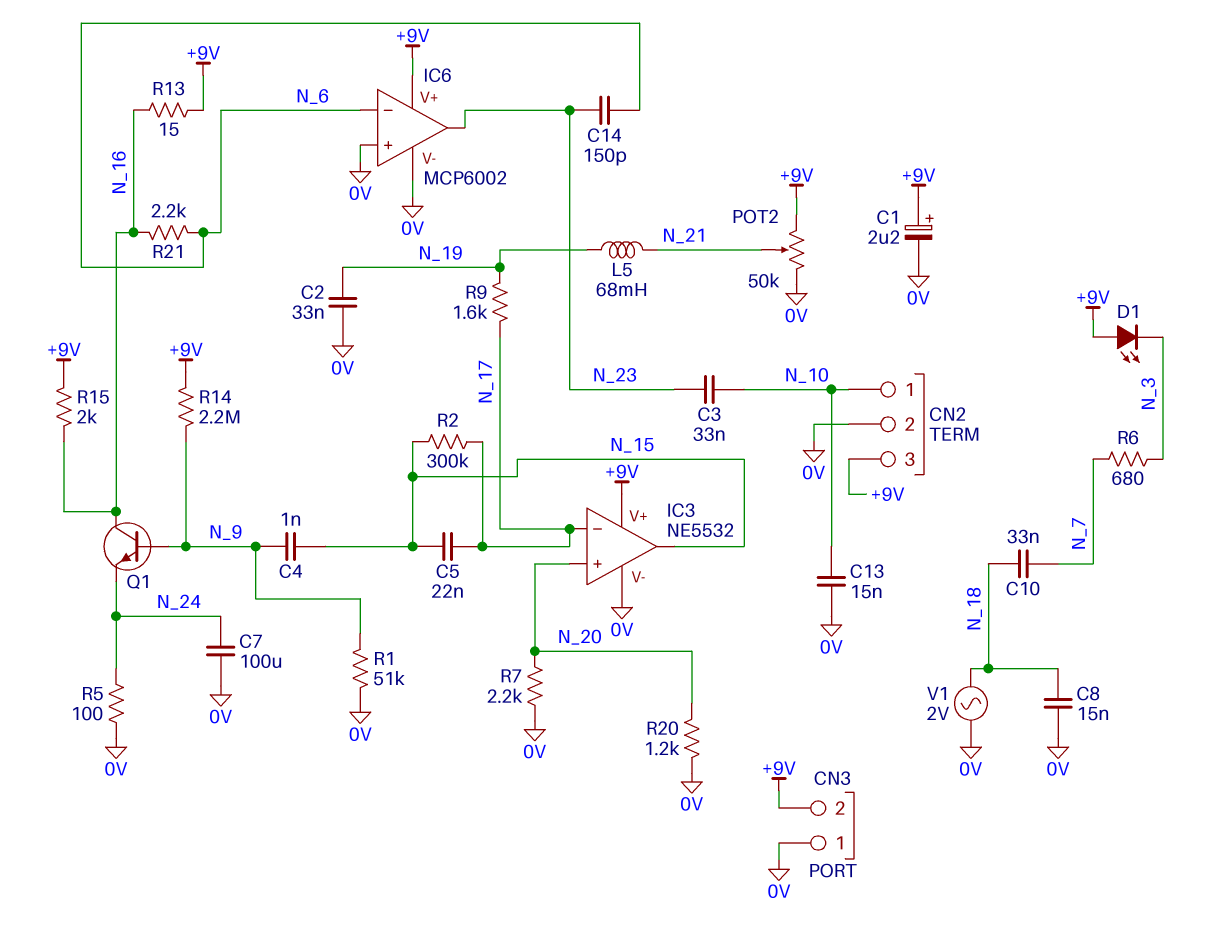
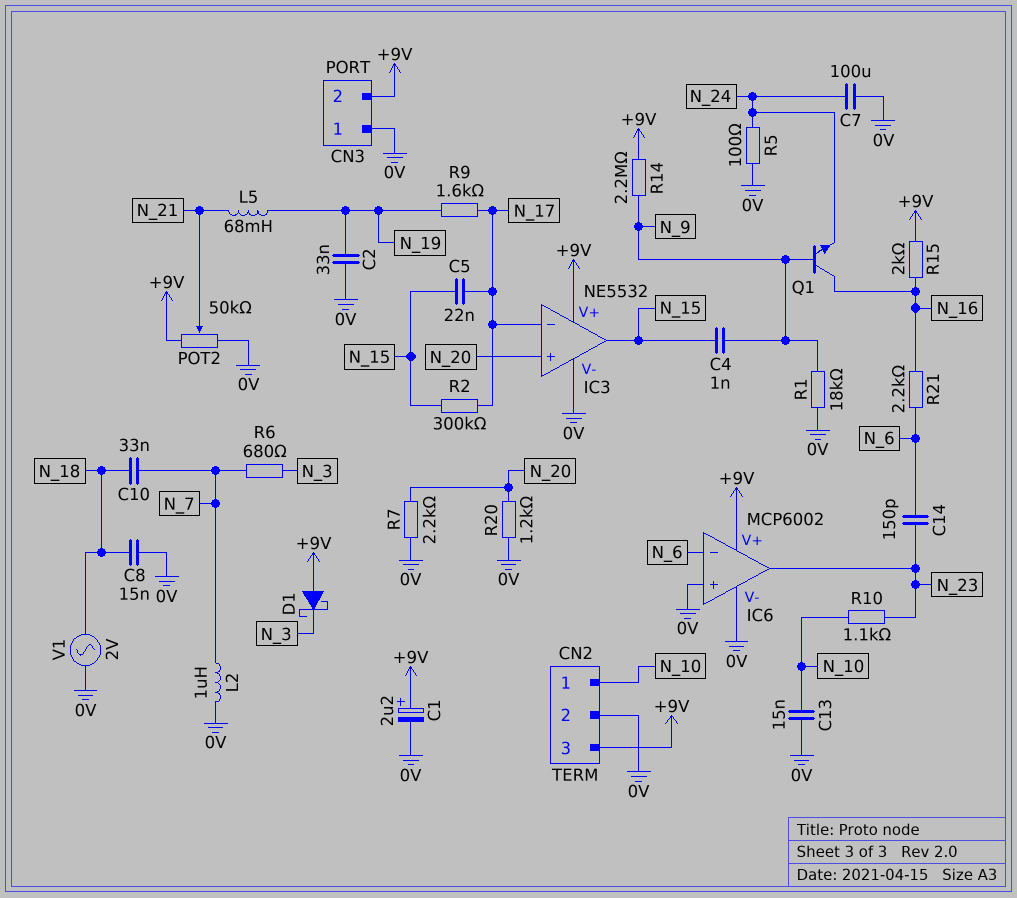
C3: 33nF (N_10, N_23) -> none
D1: LED (A +9V, K N_3) -> schottky (A +9V, K N_3)
L2: none -> 1uH (0V, N_7)
R1: 51k (0V, N_9) -> 18k (0V, N_9)
R10: none -> 1.1k (N_10, N_23)
R13: 15 (+9V, N_16) -> none

